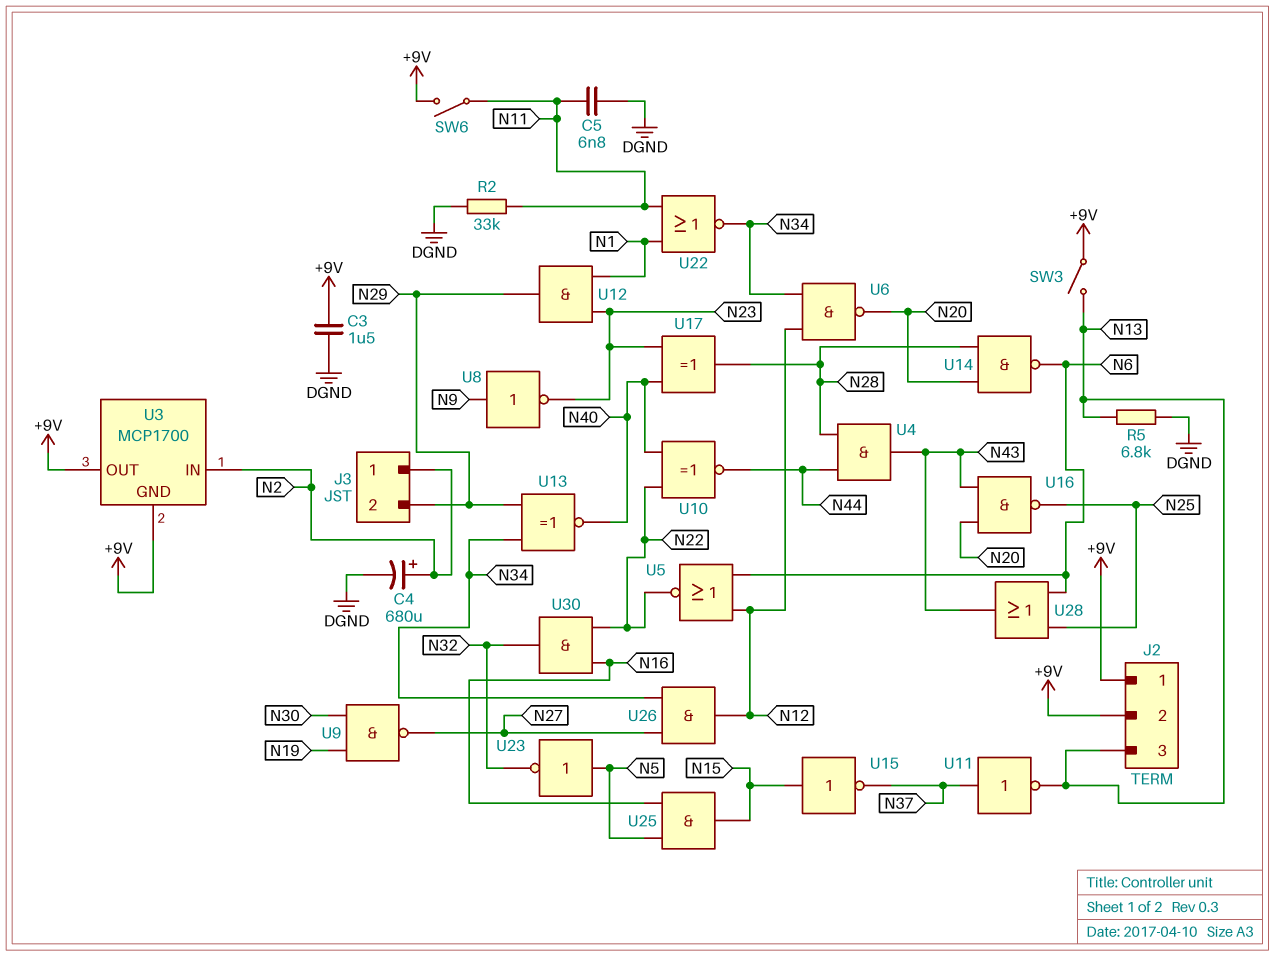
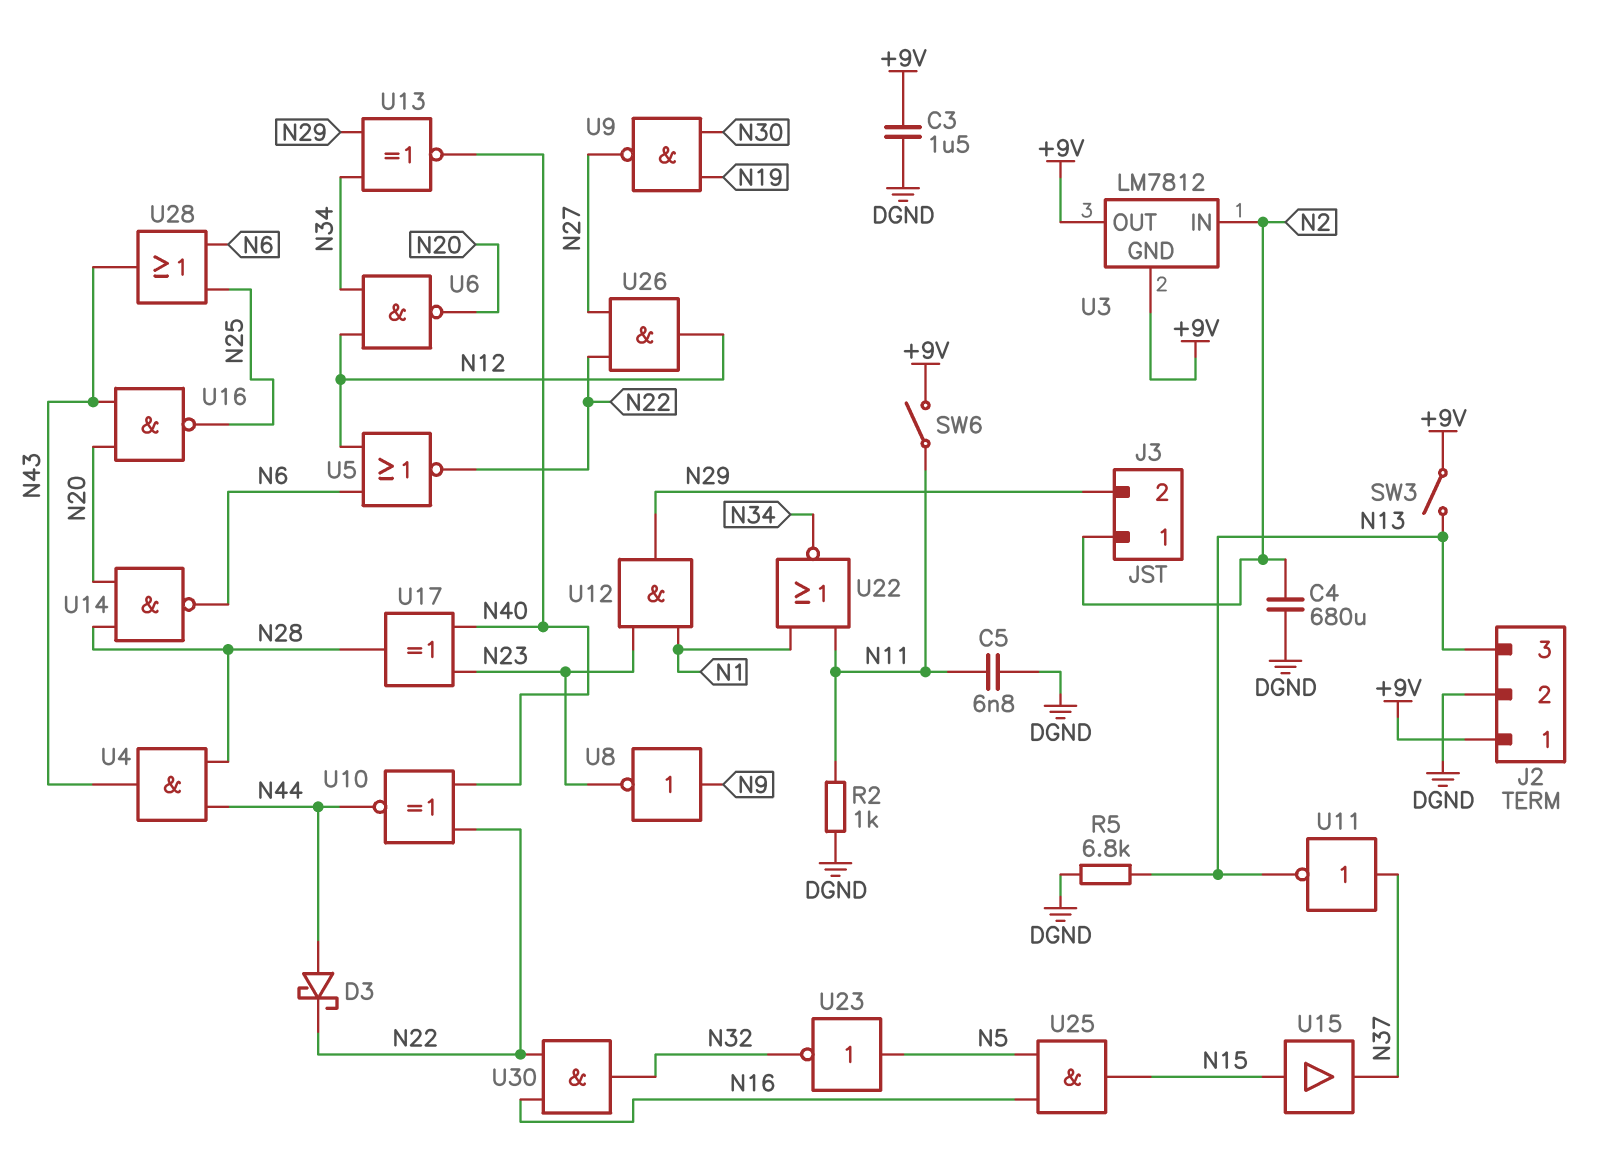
C4: 680uF (plus N2, minus DGND) -> 680uF (DGND, N2)
D3: none -> schottky (A N44, K N22)
J2 pin 2: +9V -> DGND
R2: 33k (DGND, N11) -> 1k (DGND, N11)
U3: MCP1700 -> LM7812
U15: NOT (in N15, out N37) -> buffer (in N15, out N37)
U26: AND (in N27, in N34, out N12) -> AND (in N22, in N27, out N12)

